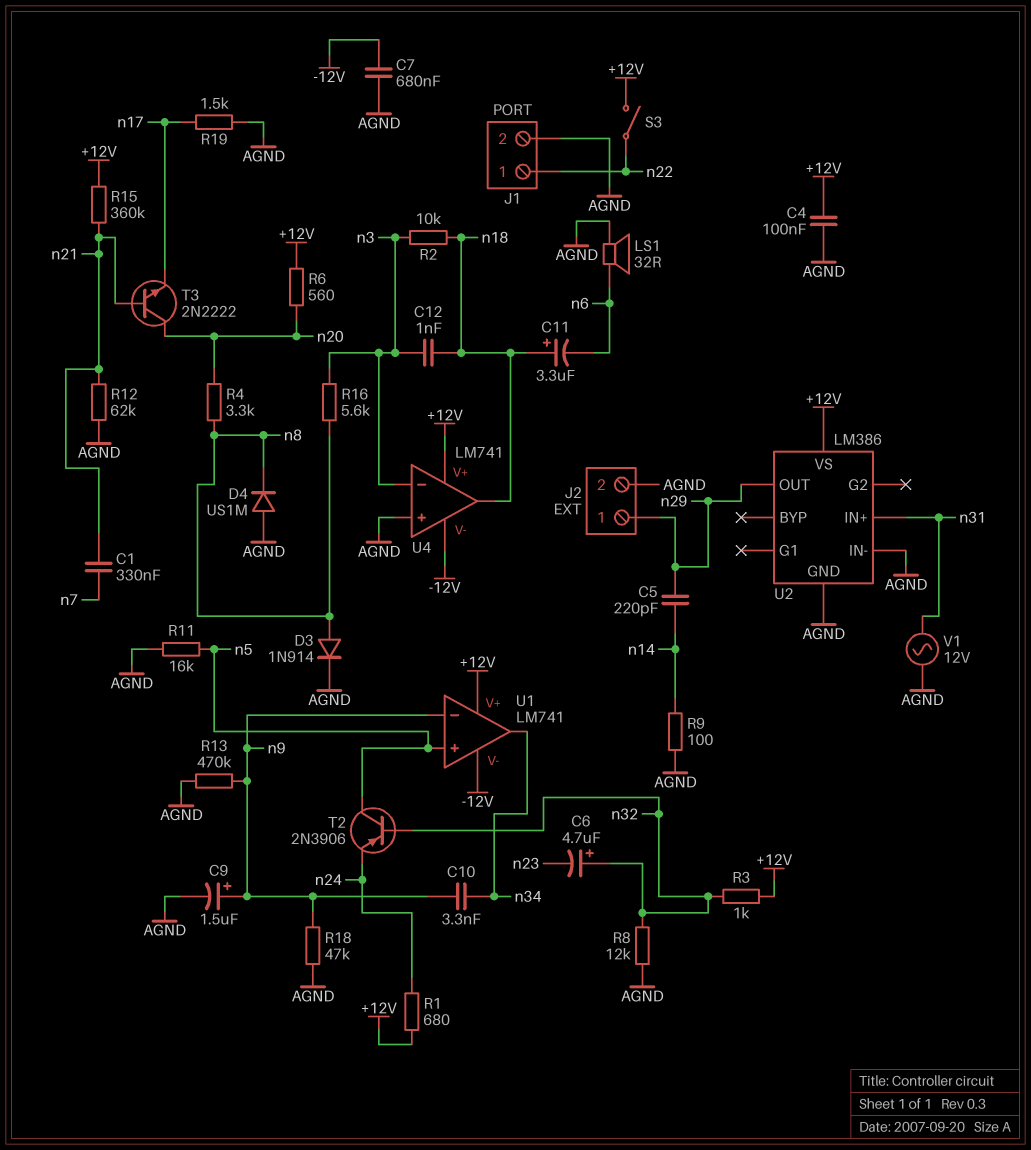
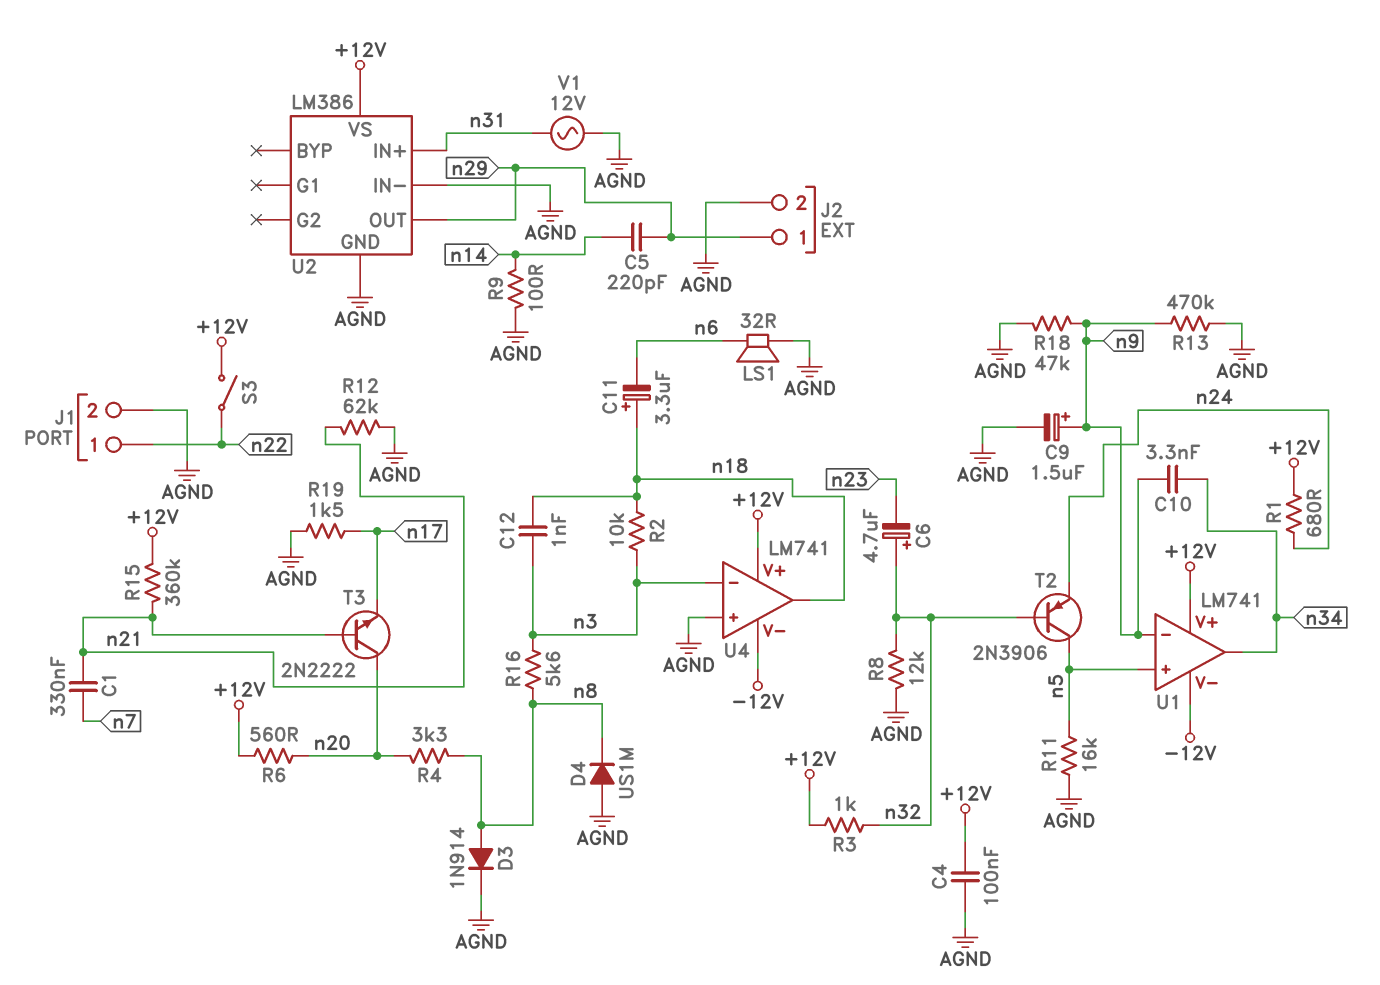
C7: 680nF (-12V, AGND) -> none

